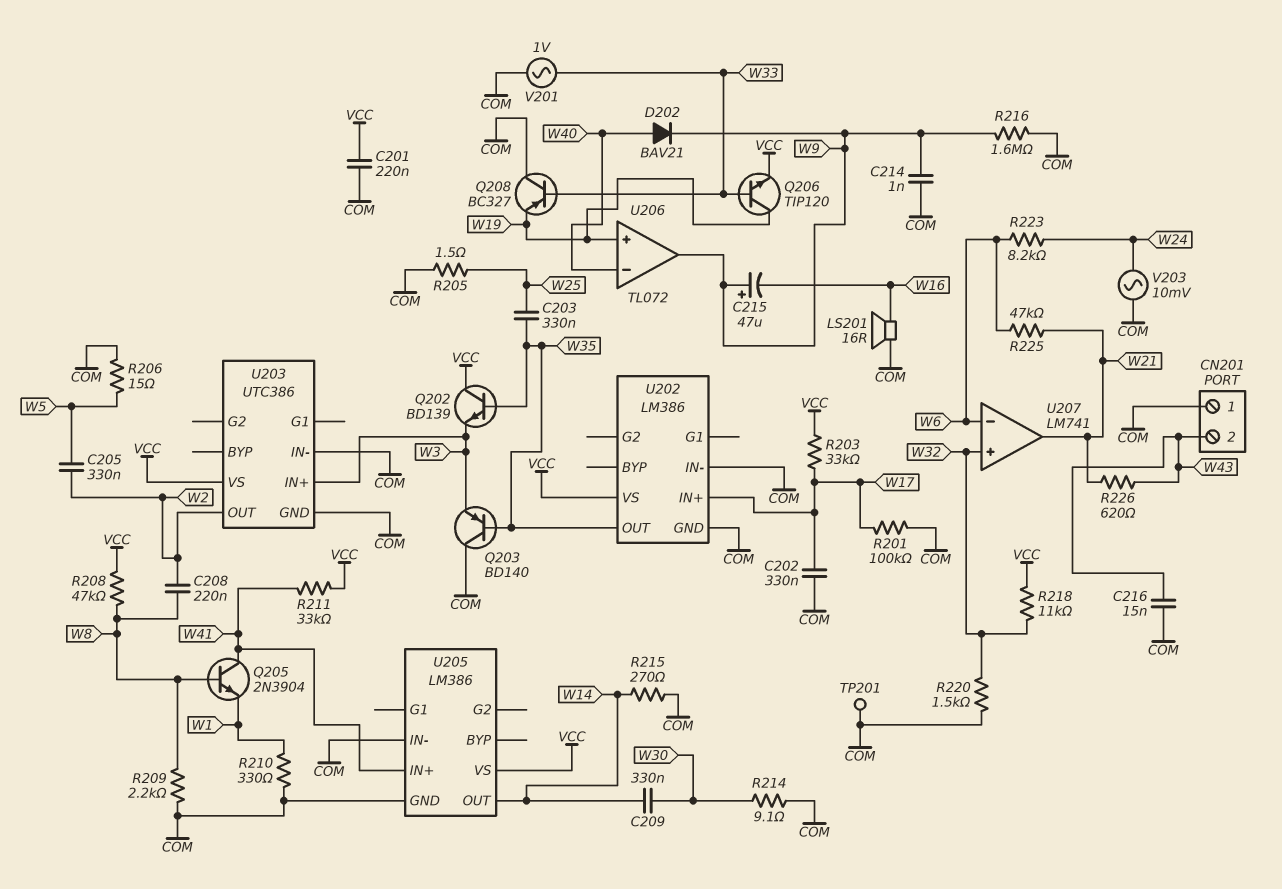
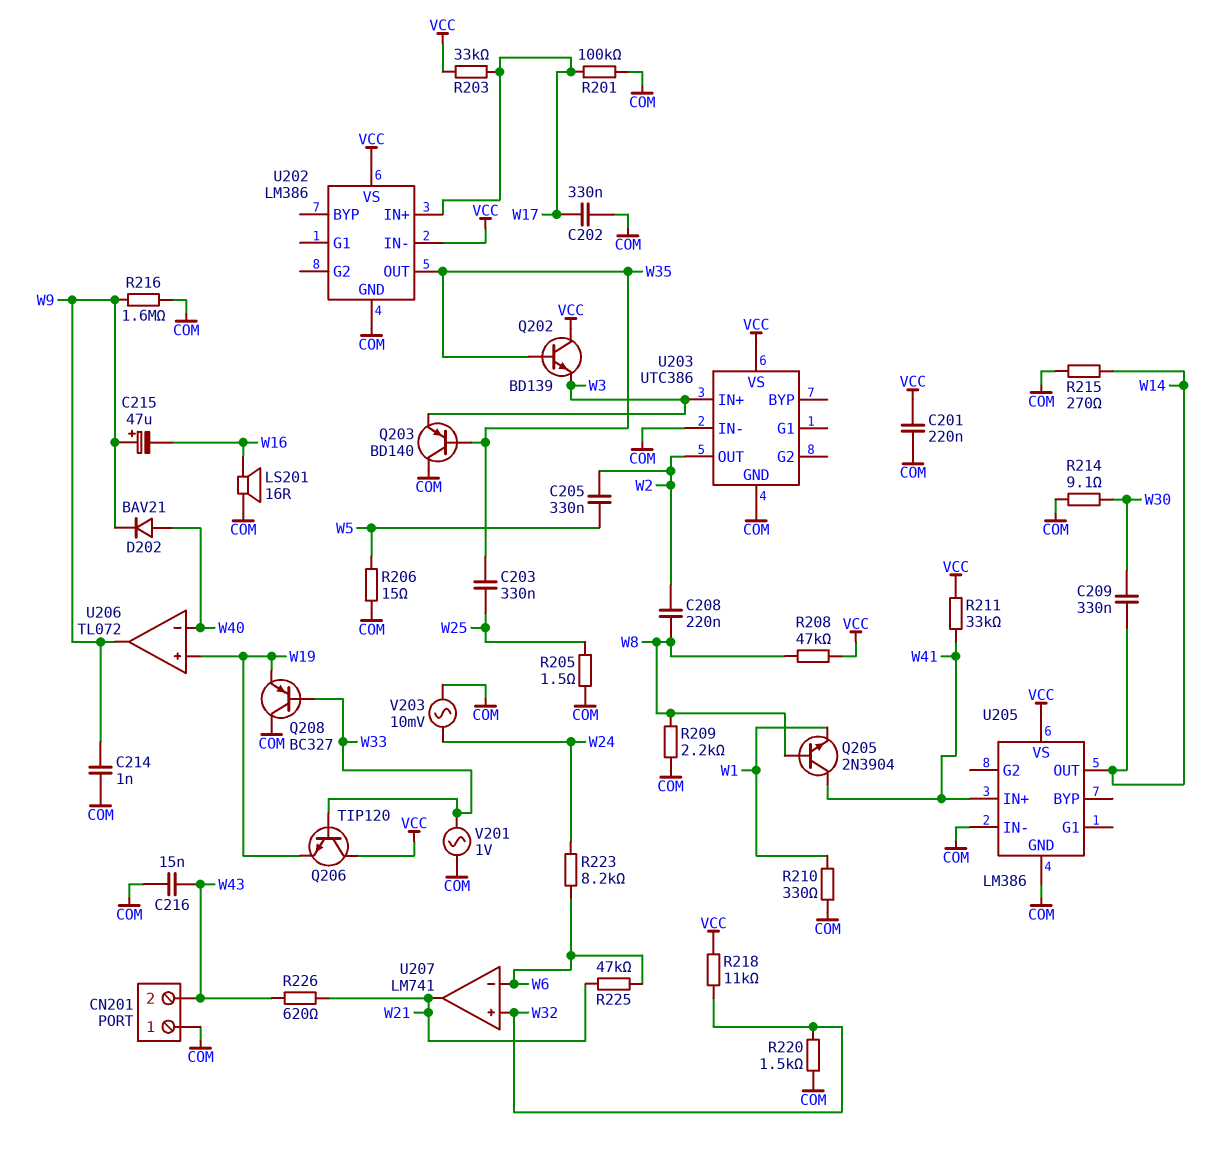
Q206: NPN TIP120 (B W33, C W19, E VCC) -> NPN TIP120 (B W33, C VCC, E W19)
TP201: test point (COM) -> none
U202 pin IN-: COM -> VCC

